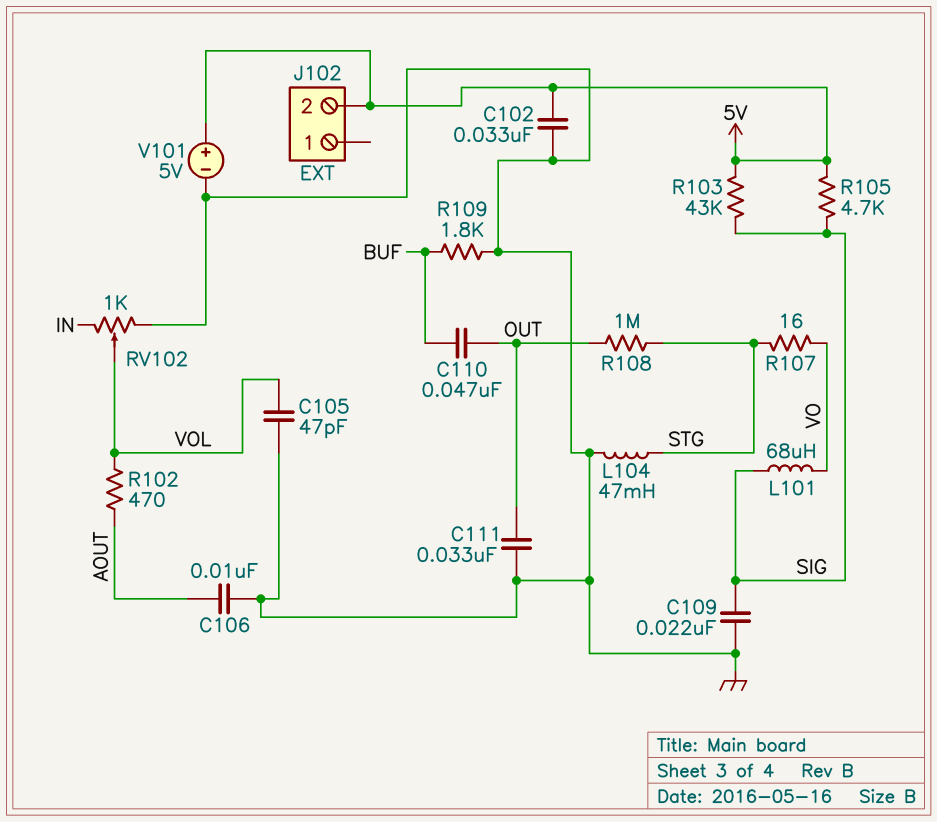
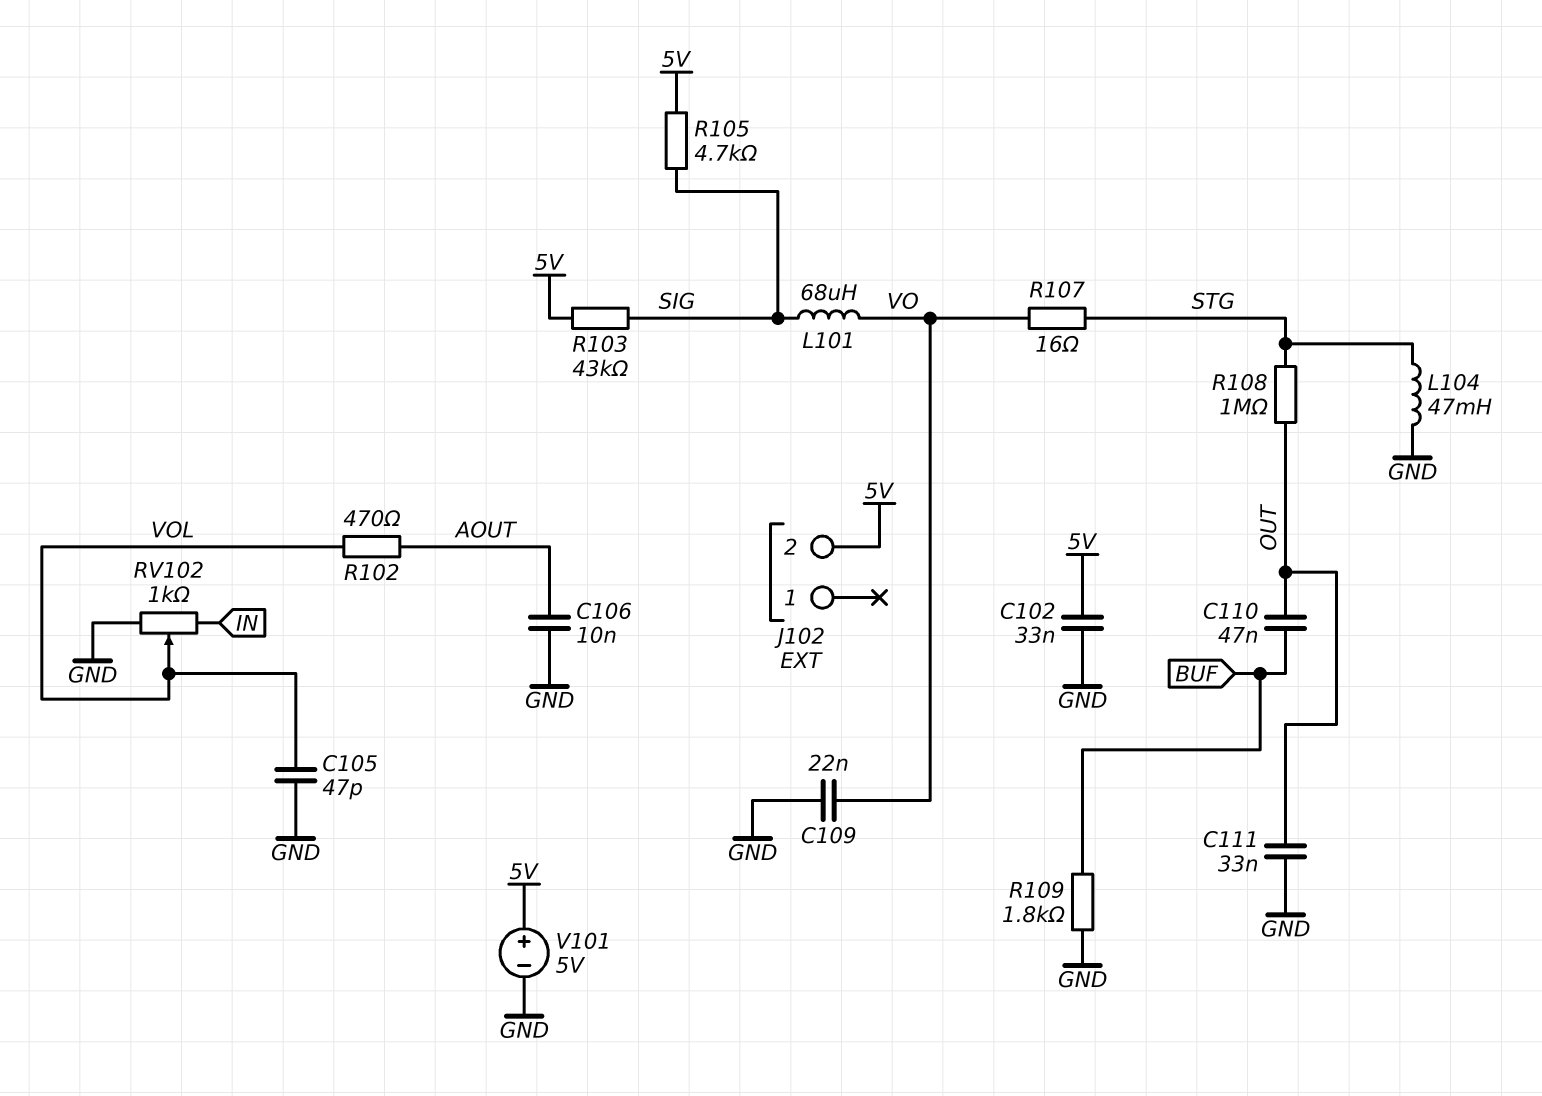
C109: 22nF (GND, SIG) -> 22nF (GND, VO)

